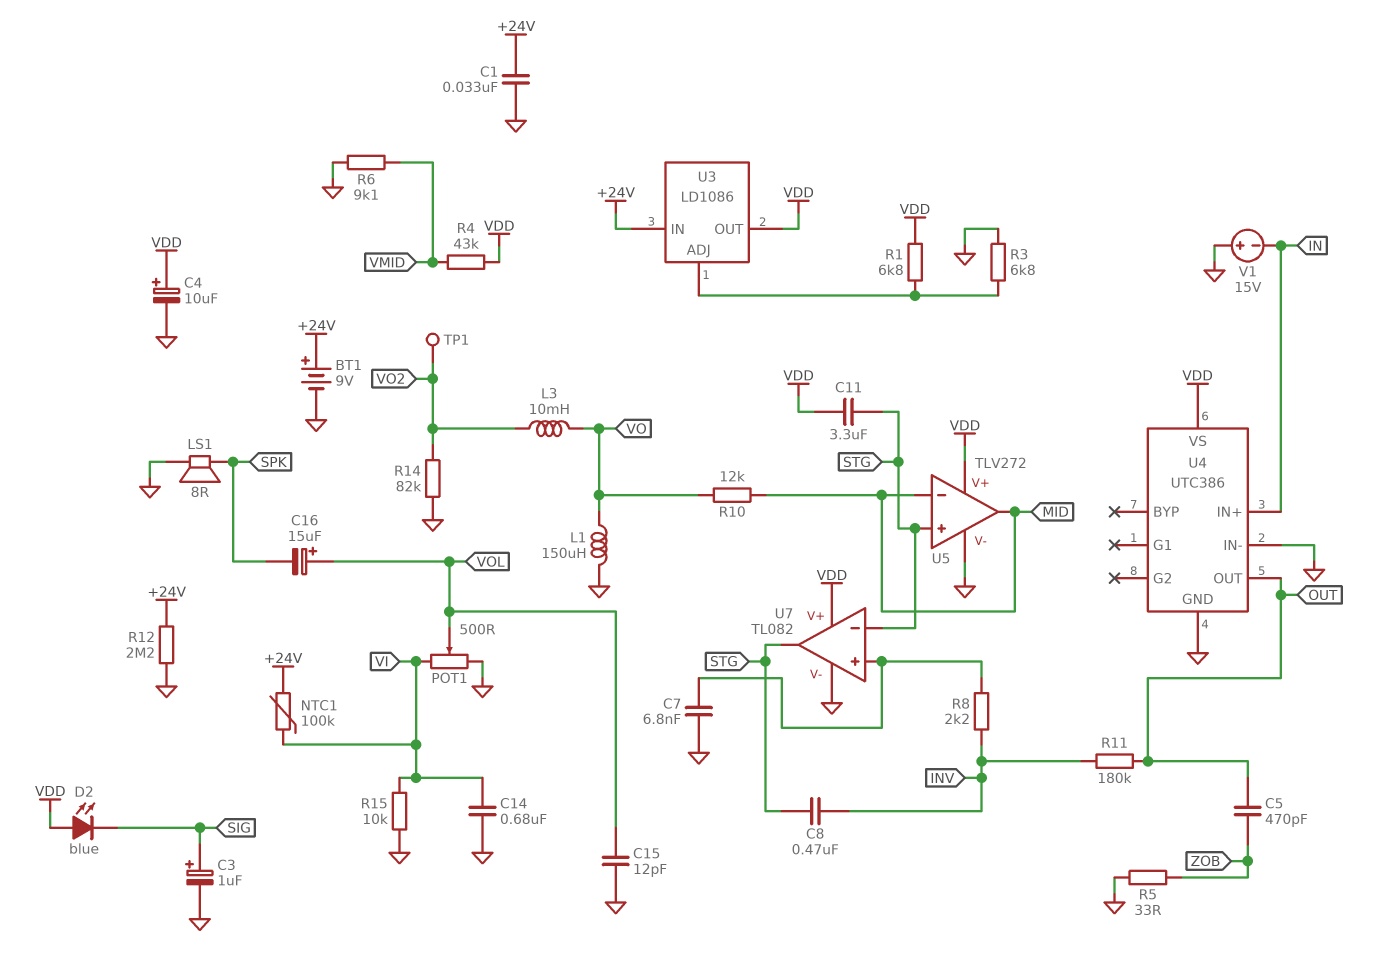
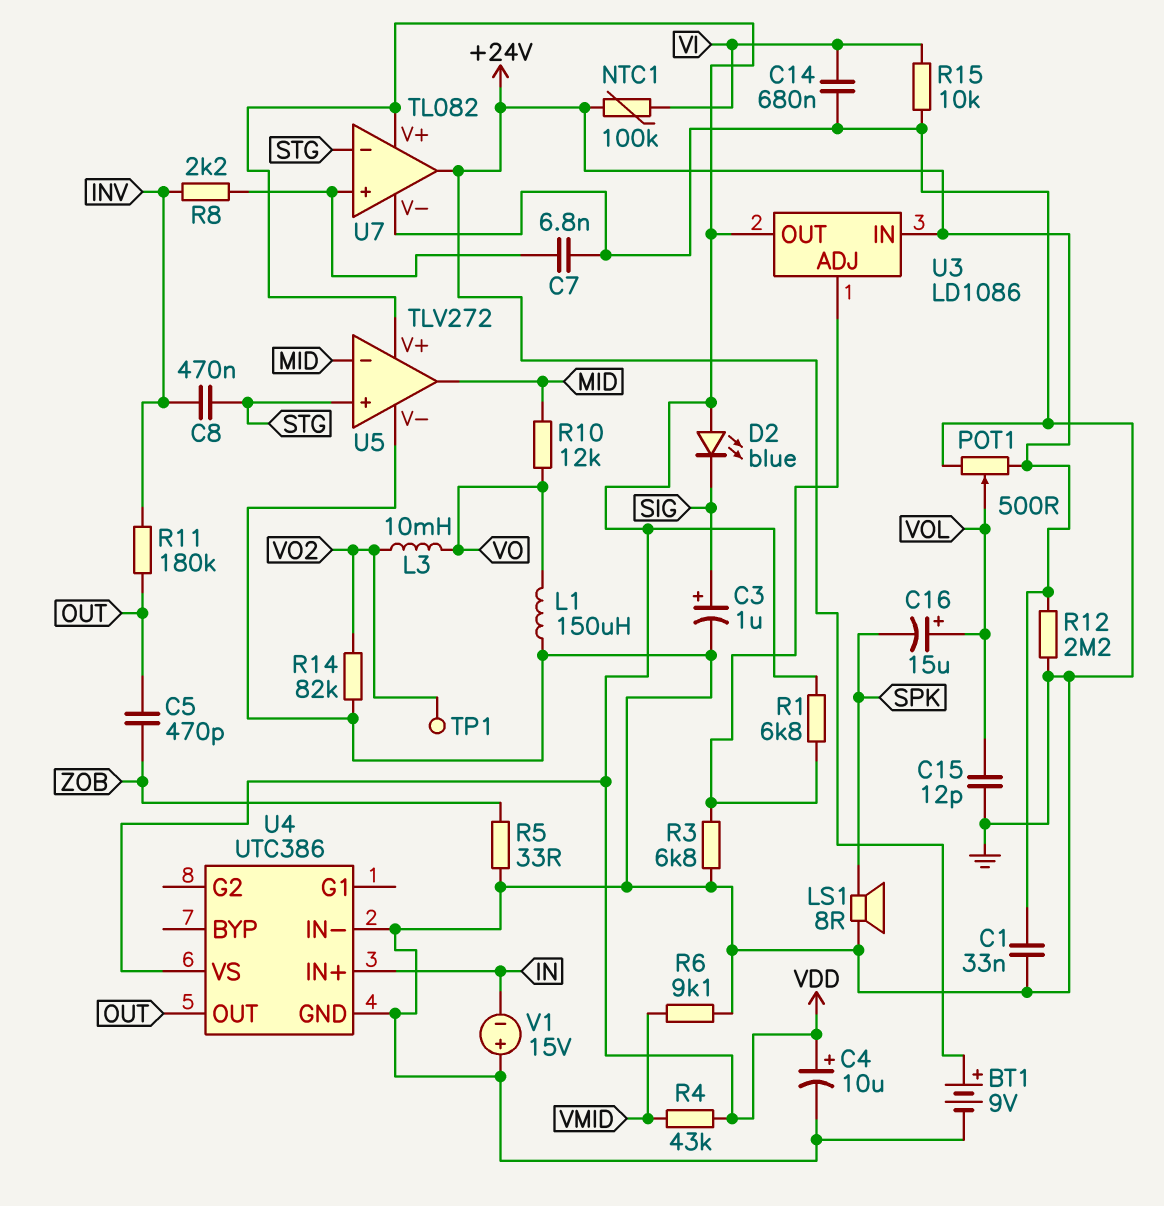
C11: 3.3uF (STG, VDD) -> none
POT1: 500 (GND, VI, wiper VOL) -> 500 (+24V, GND, wiper VOL)
U7 pin out: STG -> +24V

